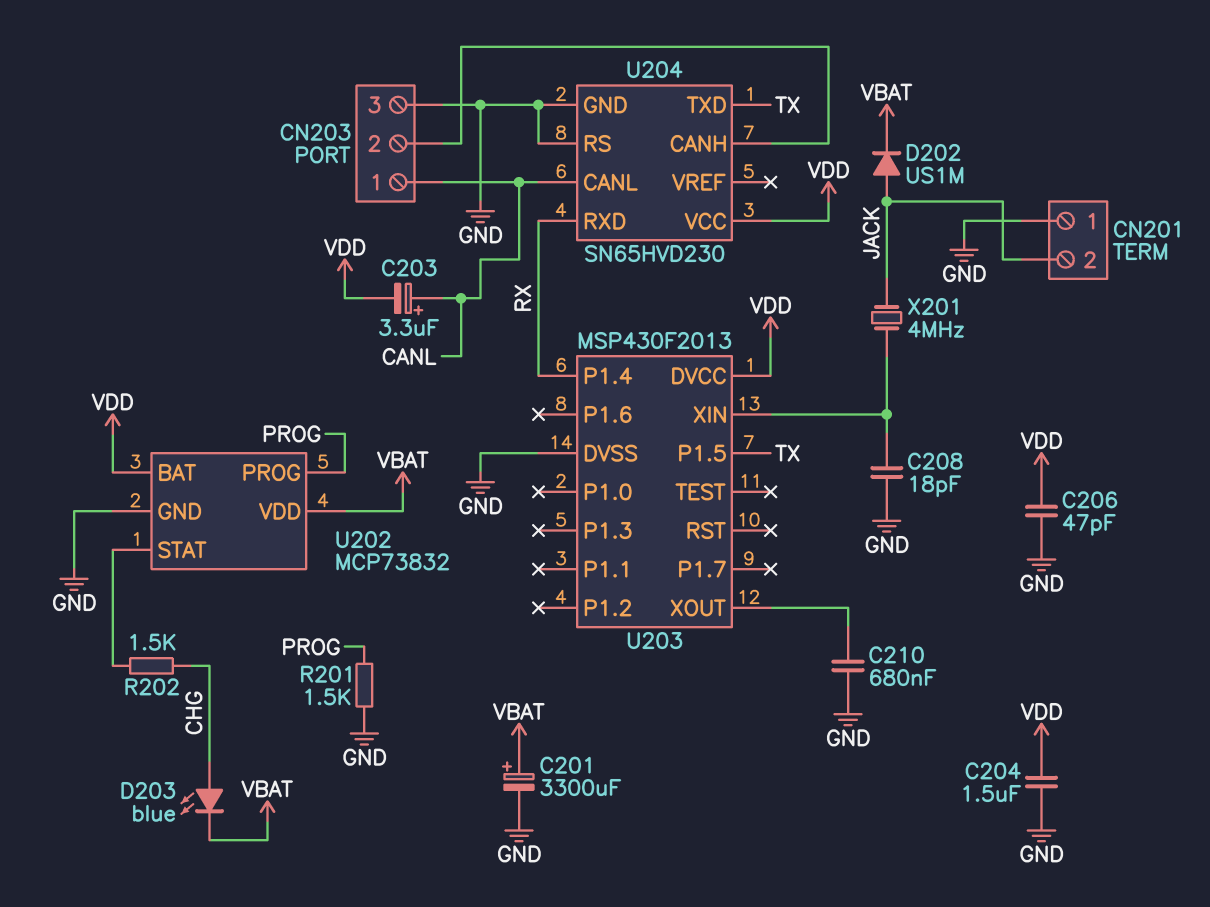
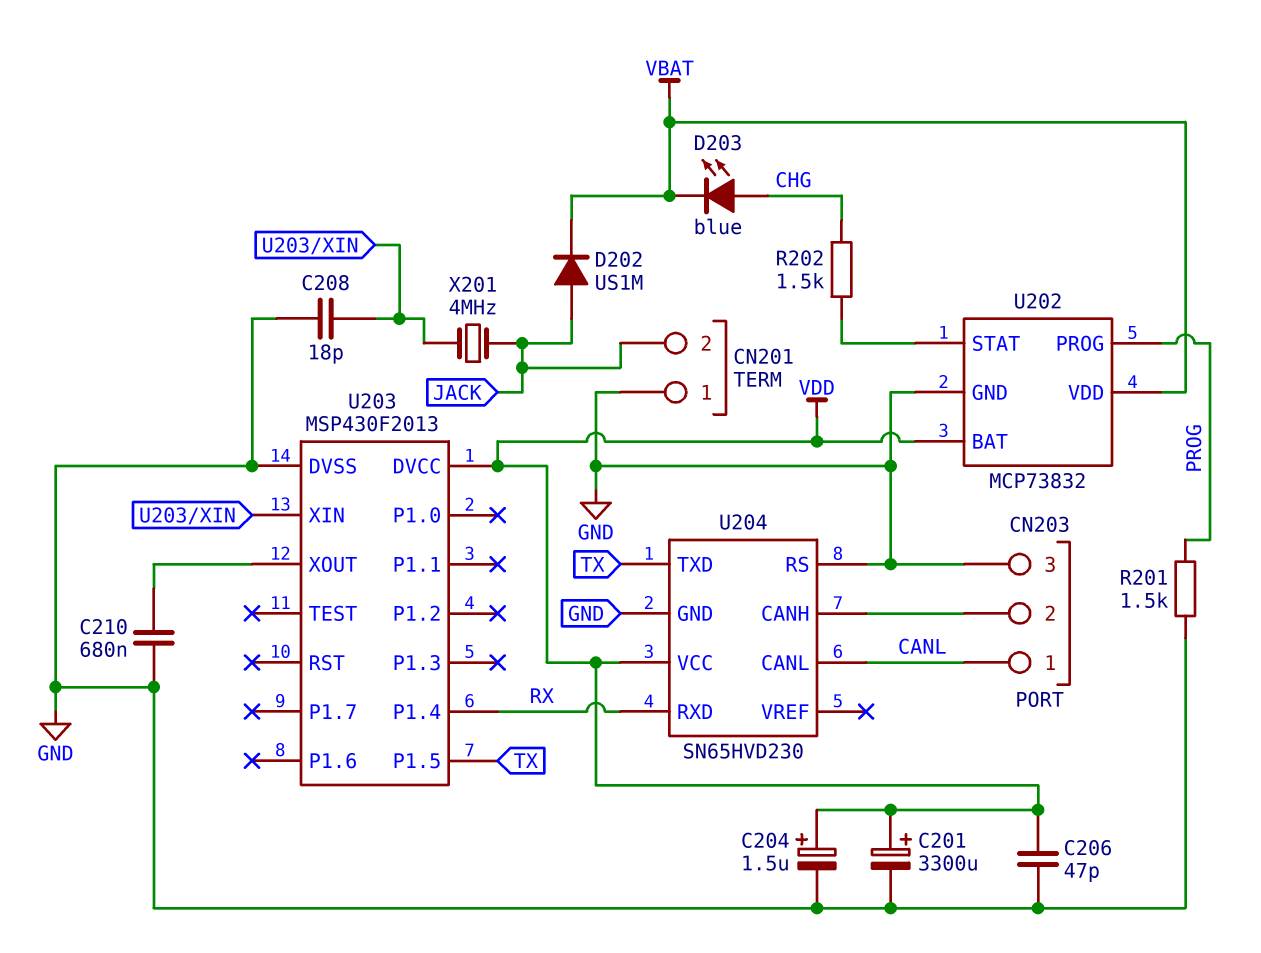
C201: 3300uF (plus VBAT, minus GND) -> 3300uF (plus VDD, minus GND)
C203: 3.3uF (plus CANL, minus VDD) -> none
C204: 1.5uF (GND, VDD) -> 1.5uF (plus VDD, minus GND)

